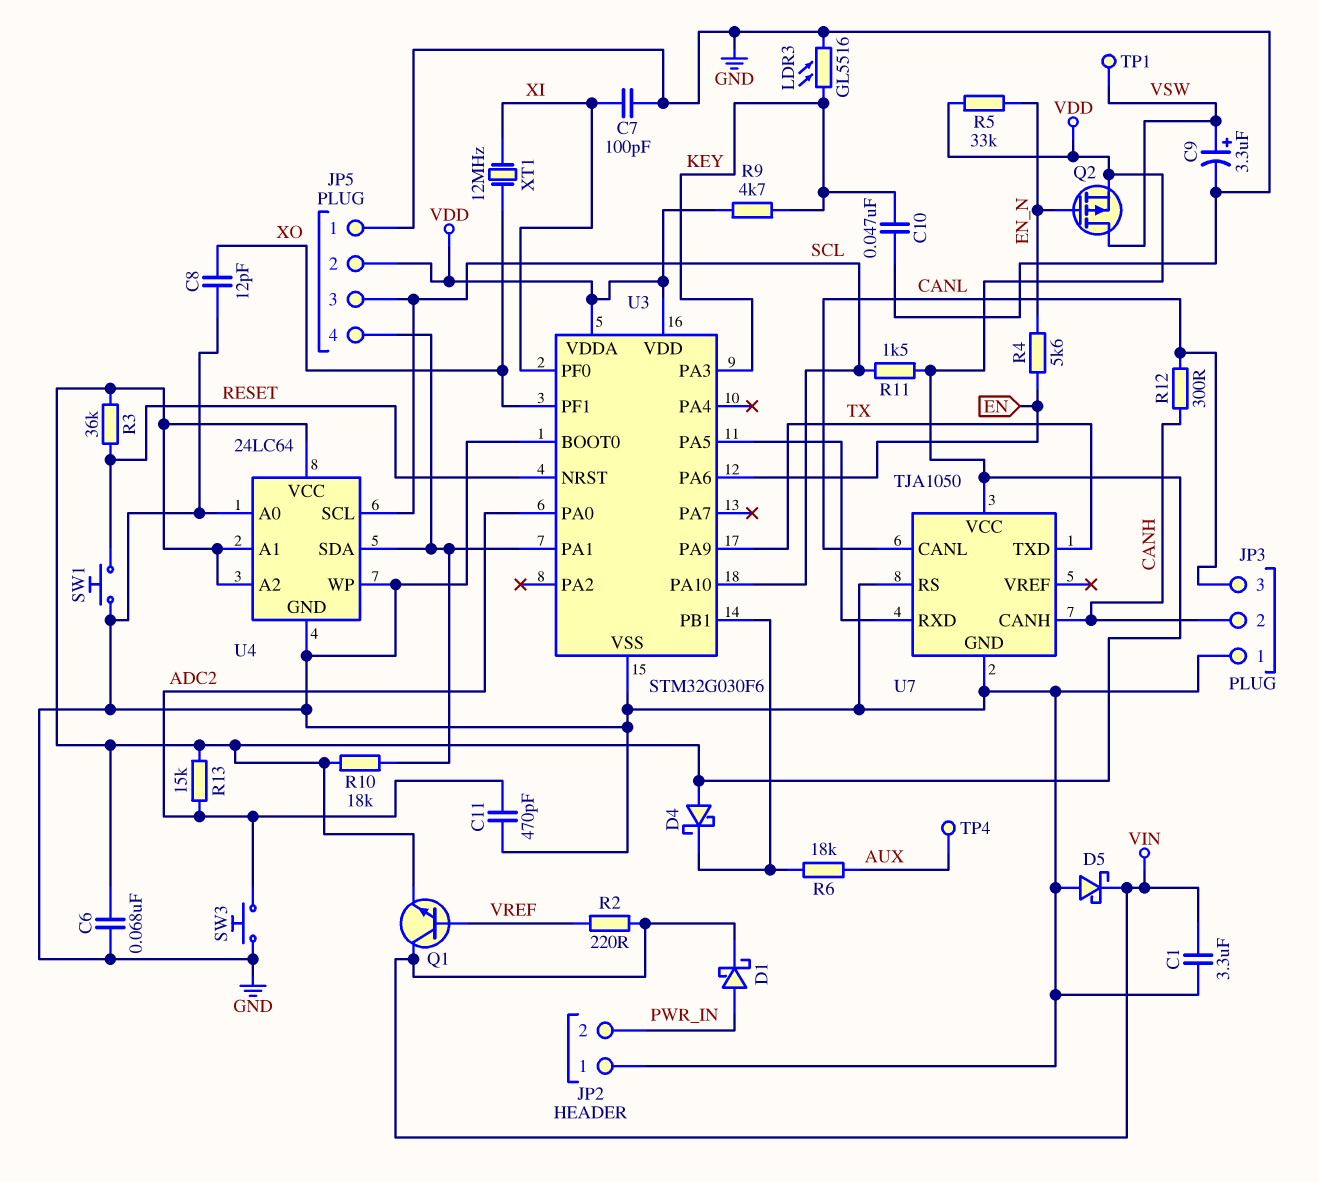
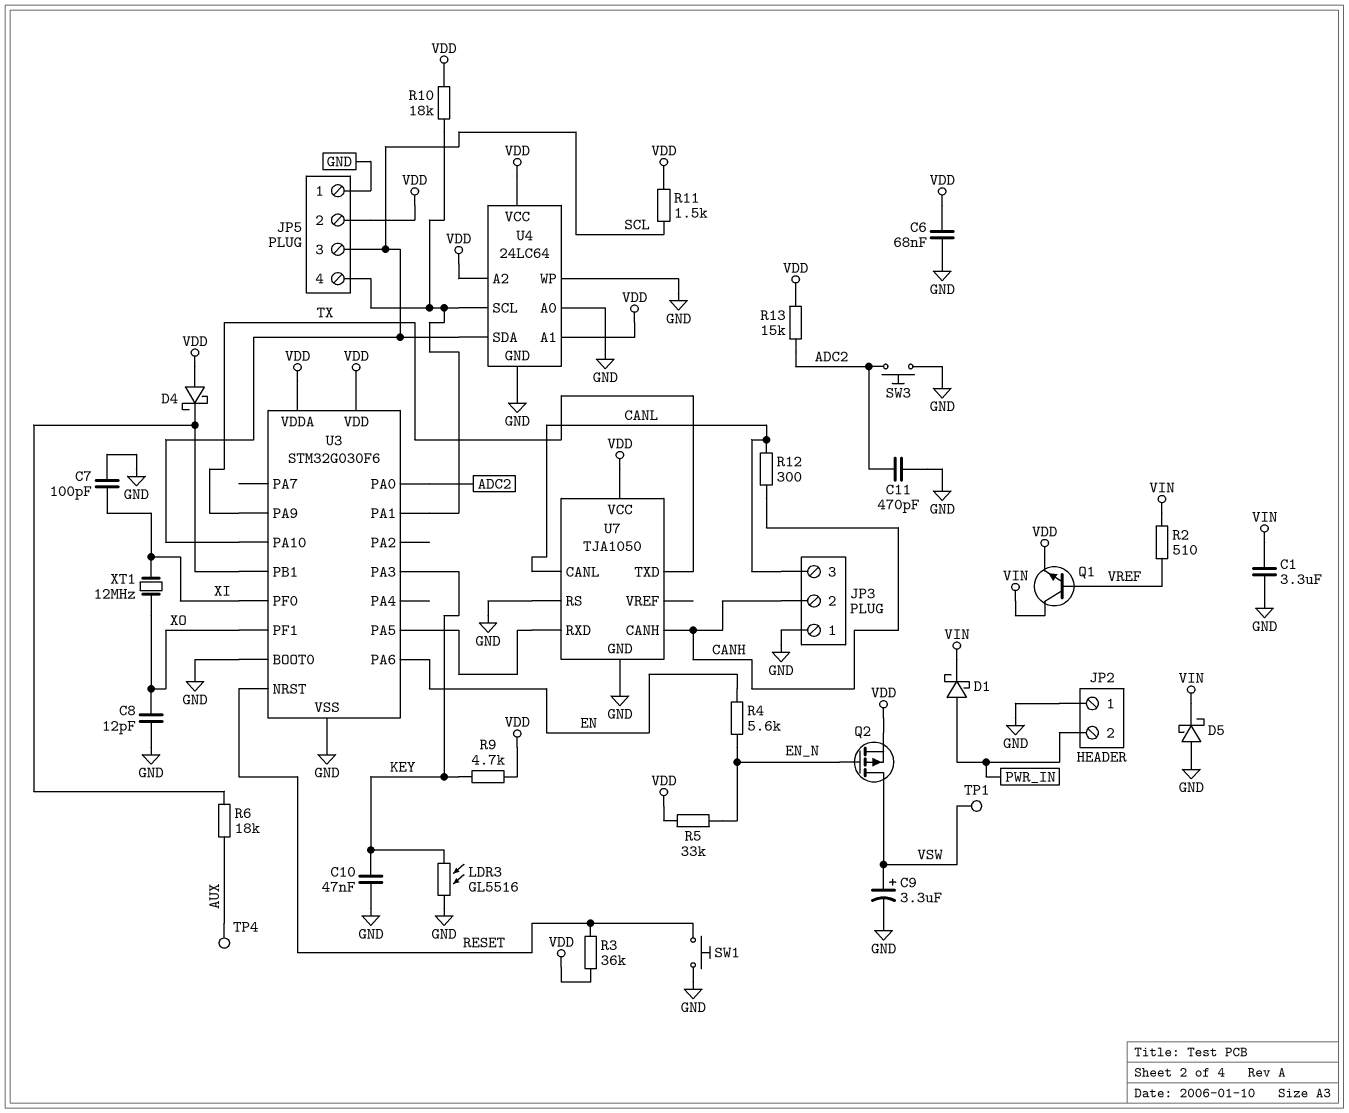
R2: 220 (VIN, VREF) -> 510 (VIN, VREF)
U4 pin SCL: SCL -> JP5/4
U4 pin SDA: JP5/4 -> SCL

